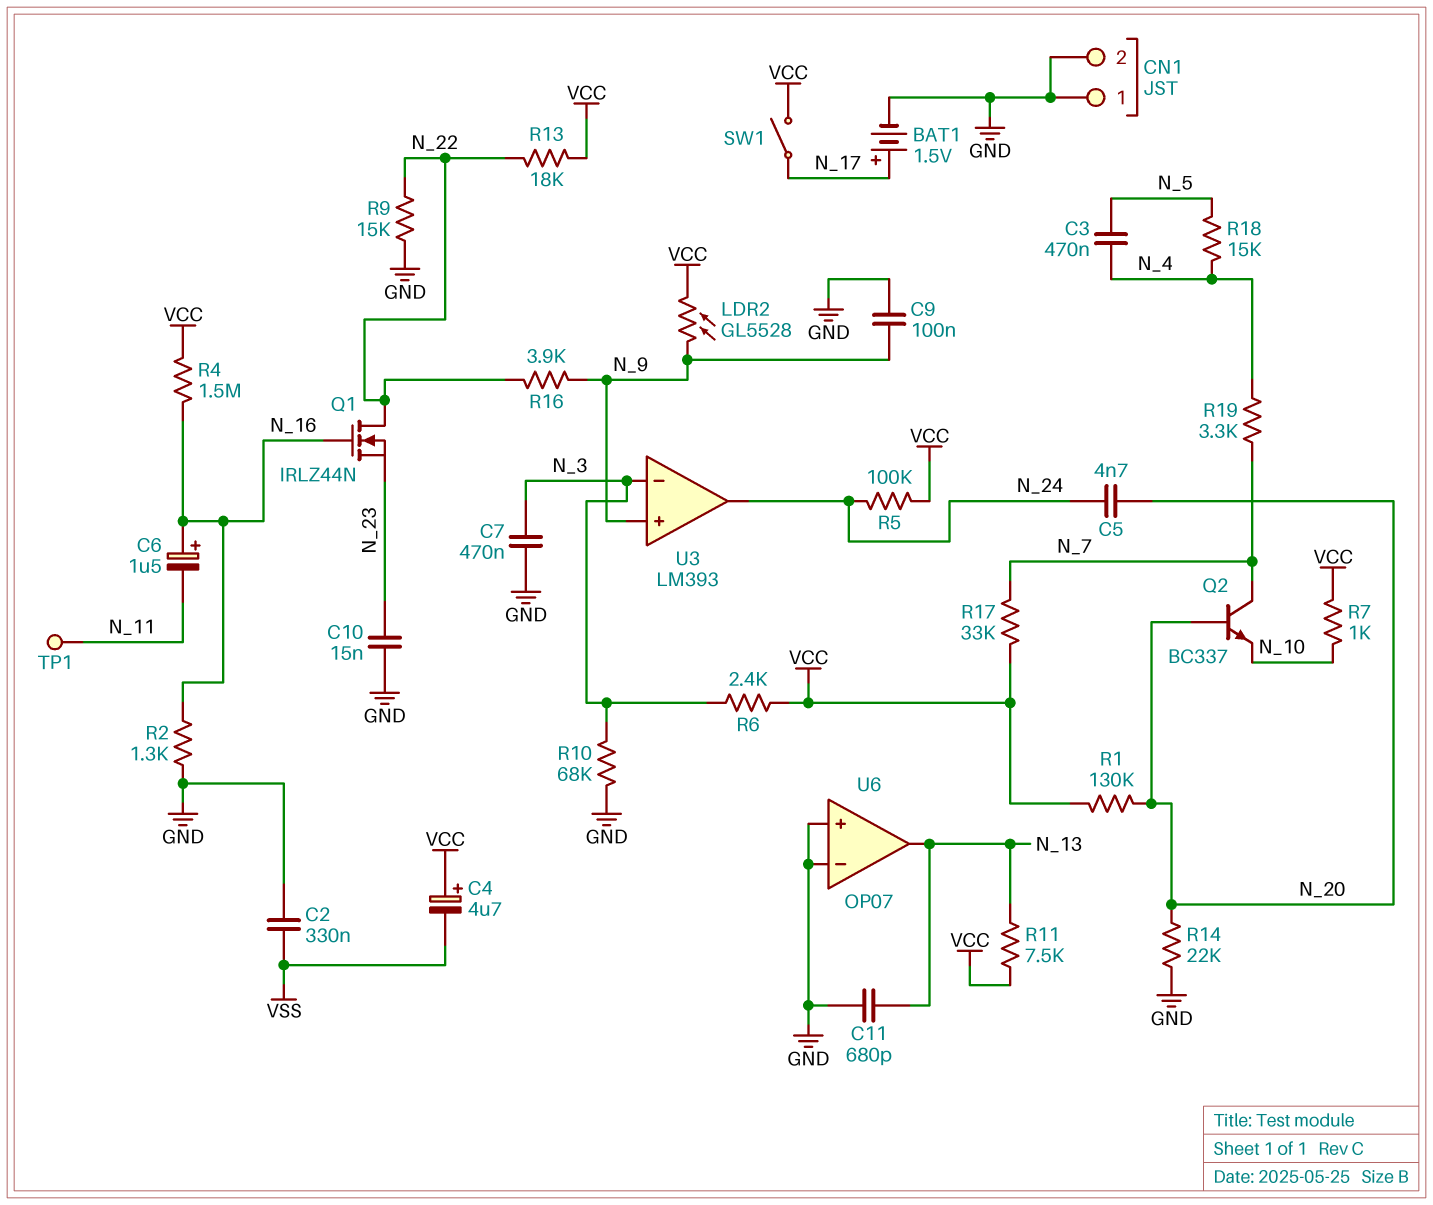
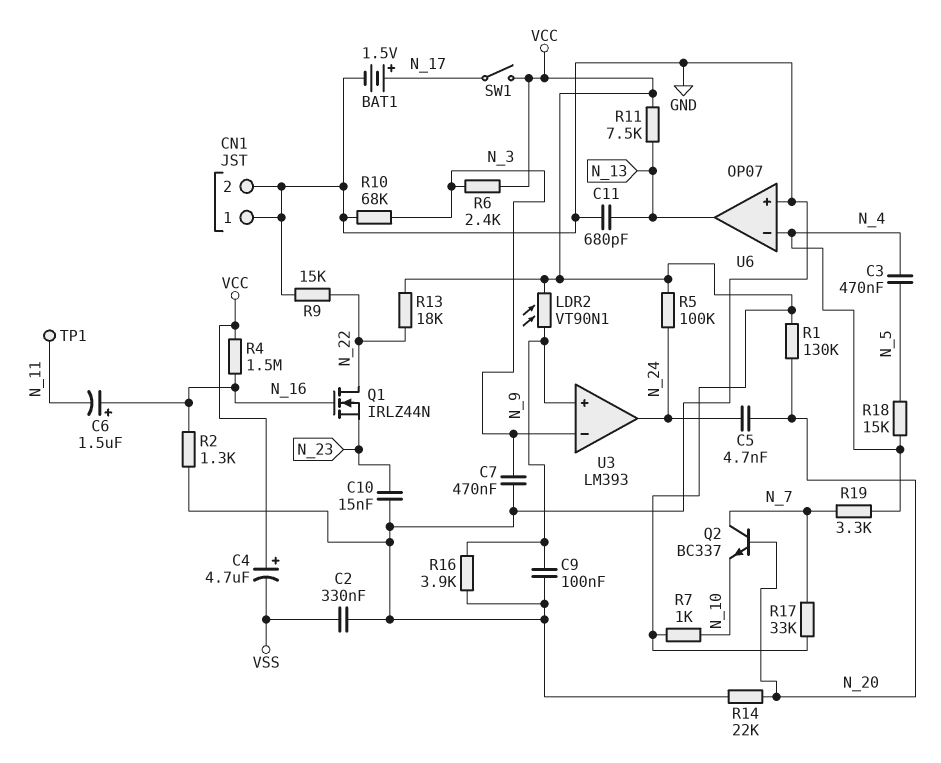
LDR2: GL5528 (N_9, VCC) -> VT90N1 (N_9, VCC)
R16: 3.9k (N_9, N_22) -> 3.9k (GND, N_9)
U6 pin in-: GND -> N_4

